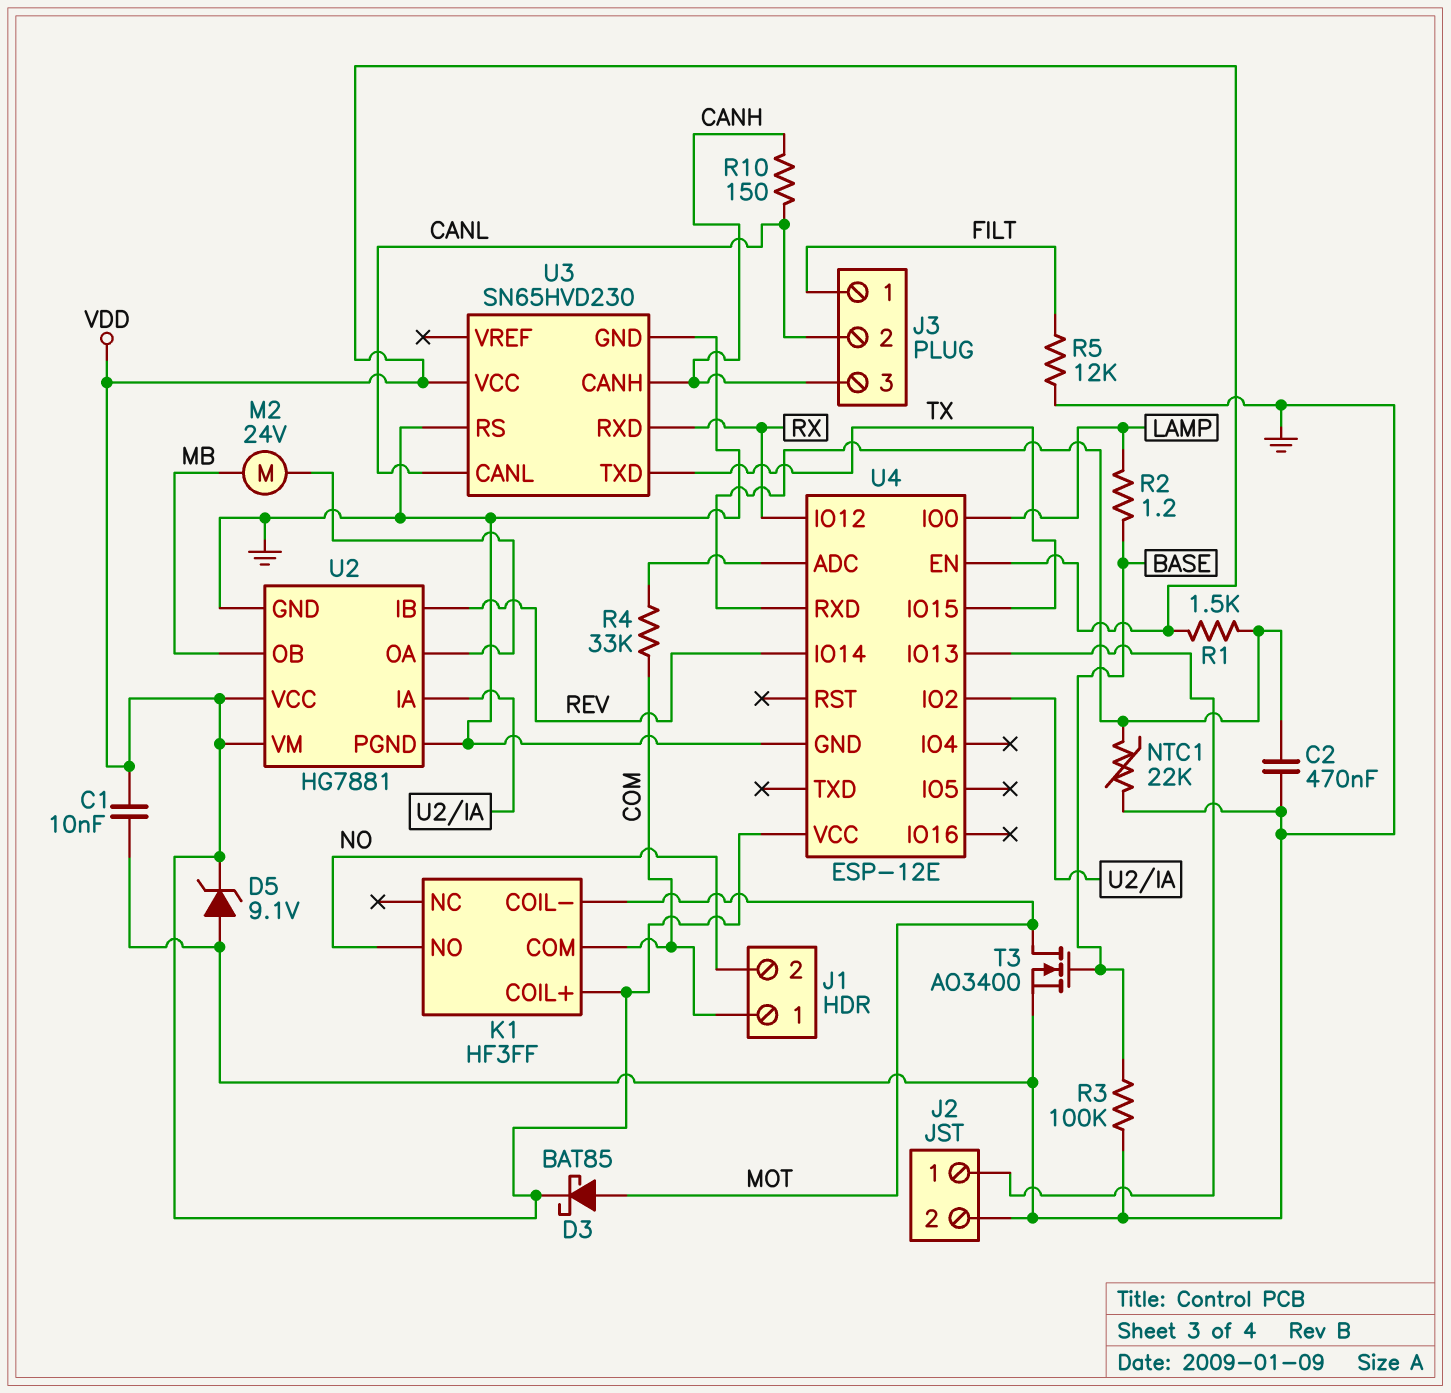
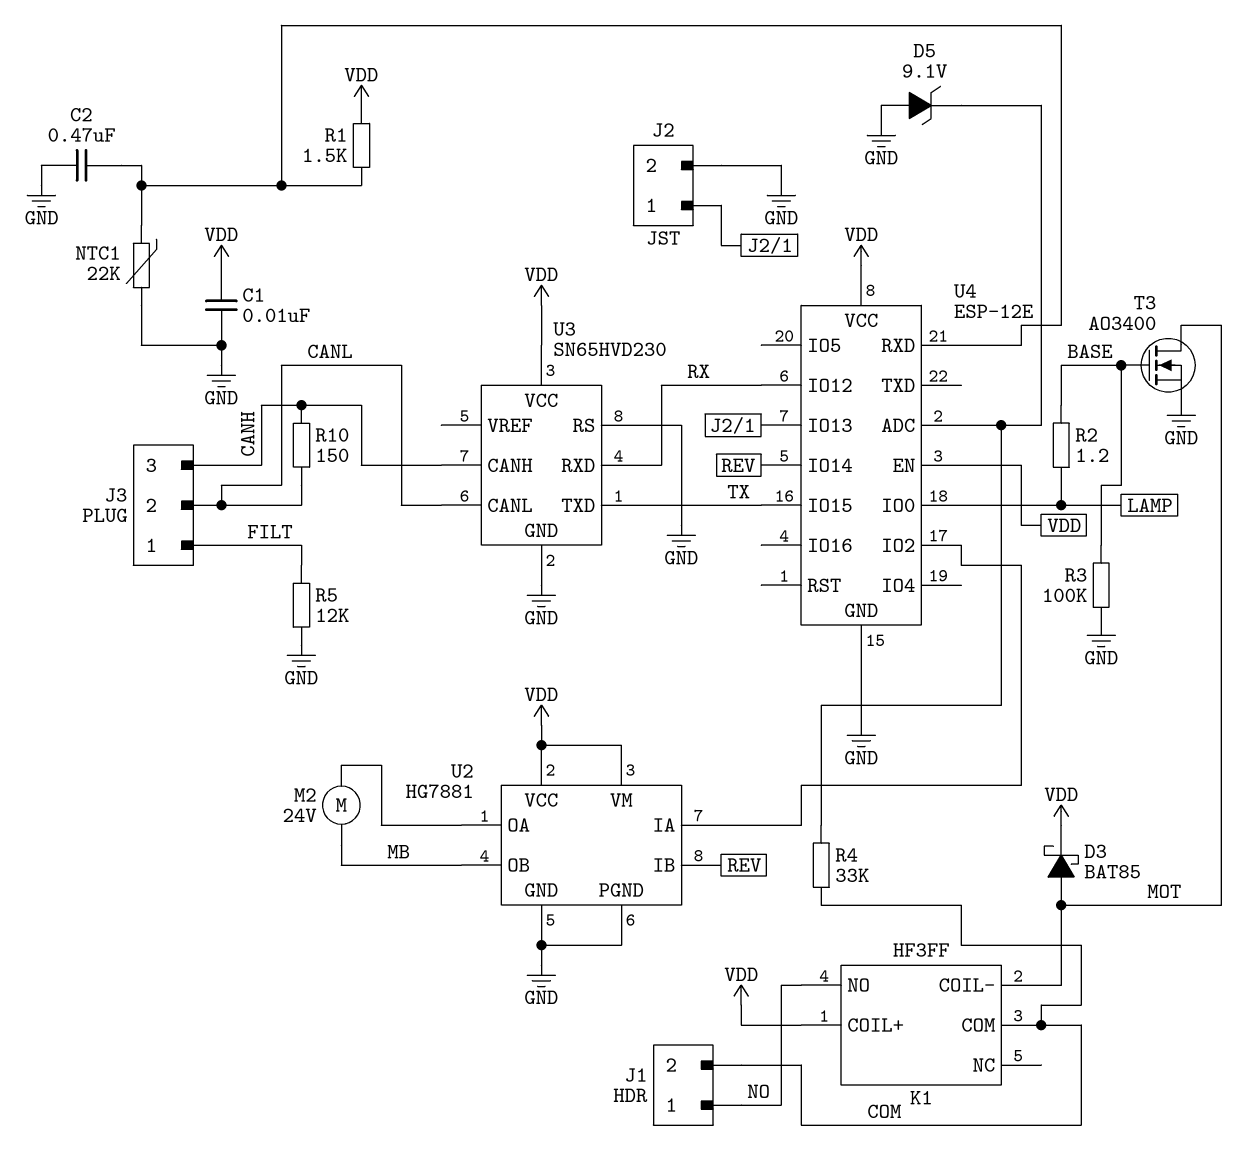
D5: zener 9.1V (A GND, K VDD) -> zener 9.1V (A GND, K U4/ADC)
J1 pin 1: COM -> NO
J1 pin 2: NO -> COM

